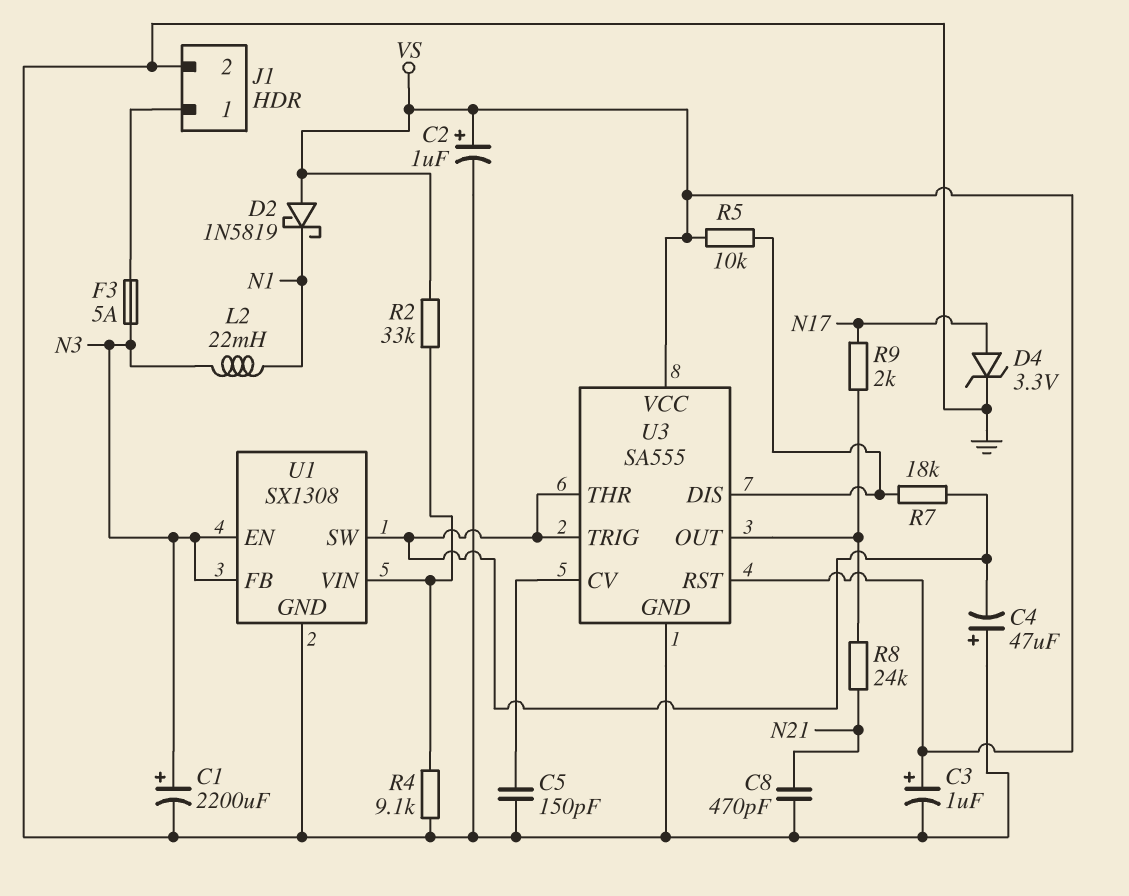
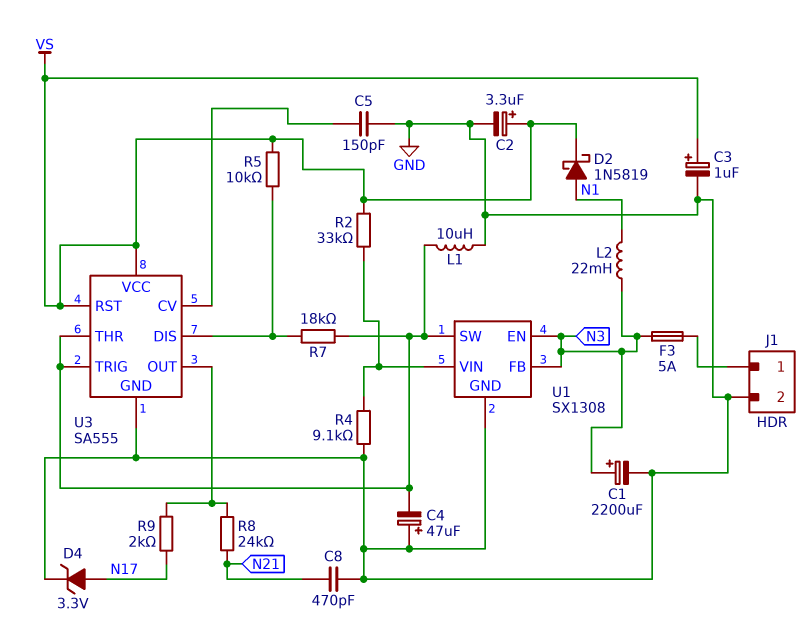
C2: 1uF (plus VS, minus GND) -> 3.3uF (plus VS, minus GND)
D2: schottky 1N5819 (A VS, K N1) -> schottky 1N5819 (A N1, K VS)
L1: none -> 10uH (GND, U1/SW)

